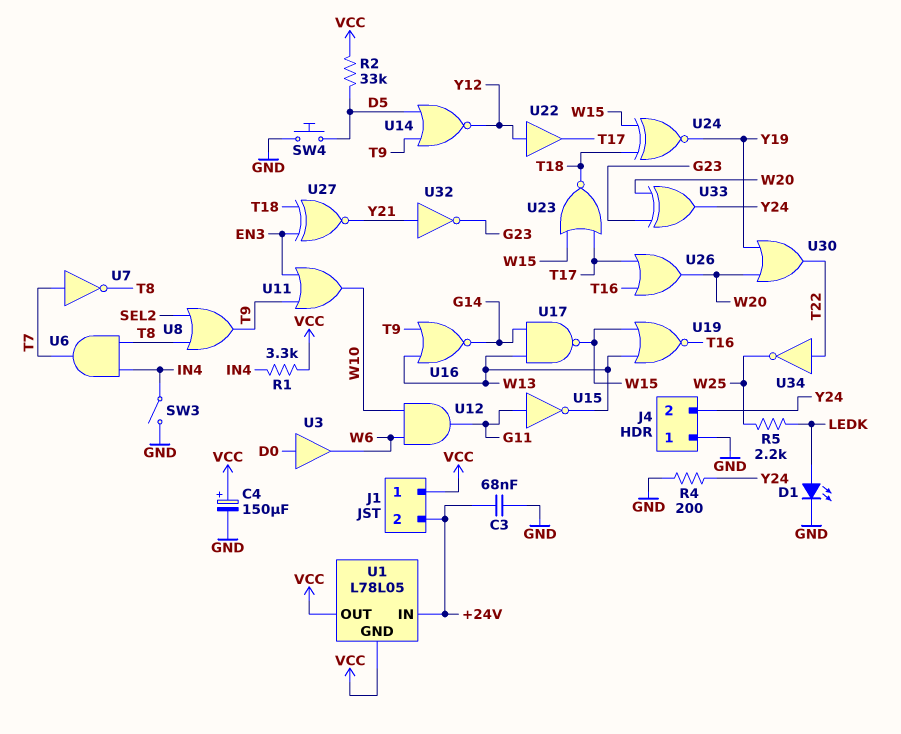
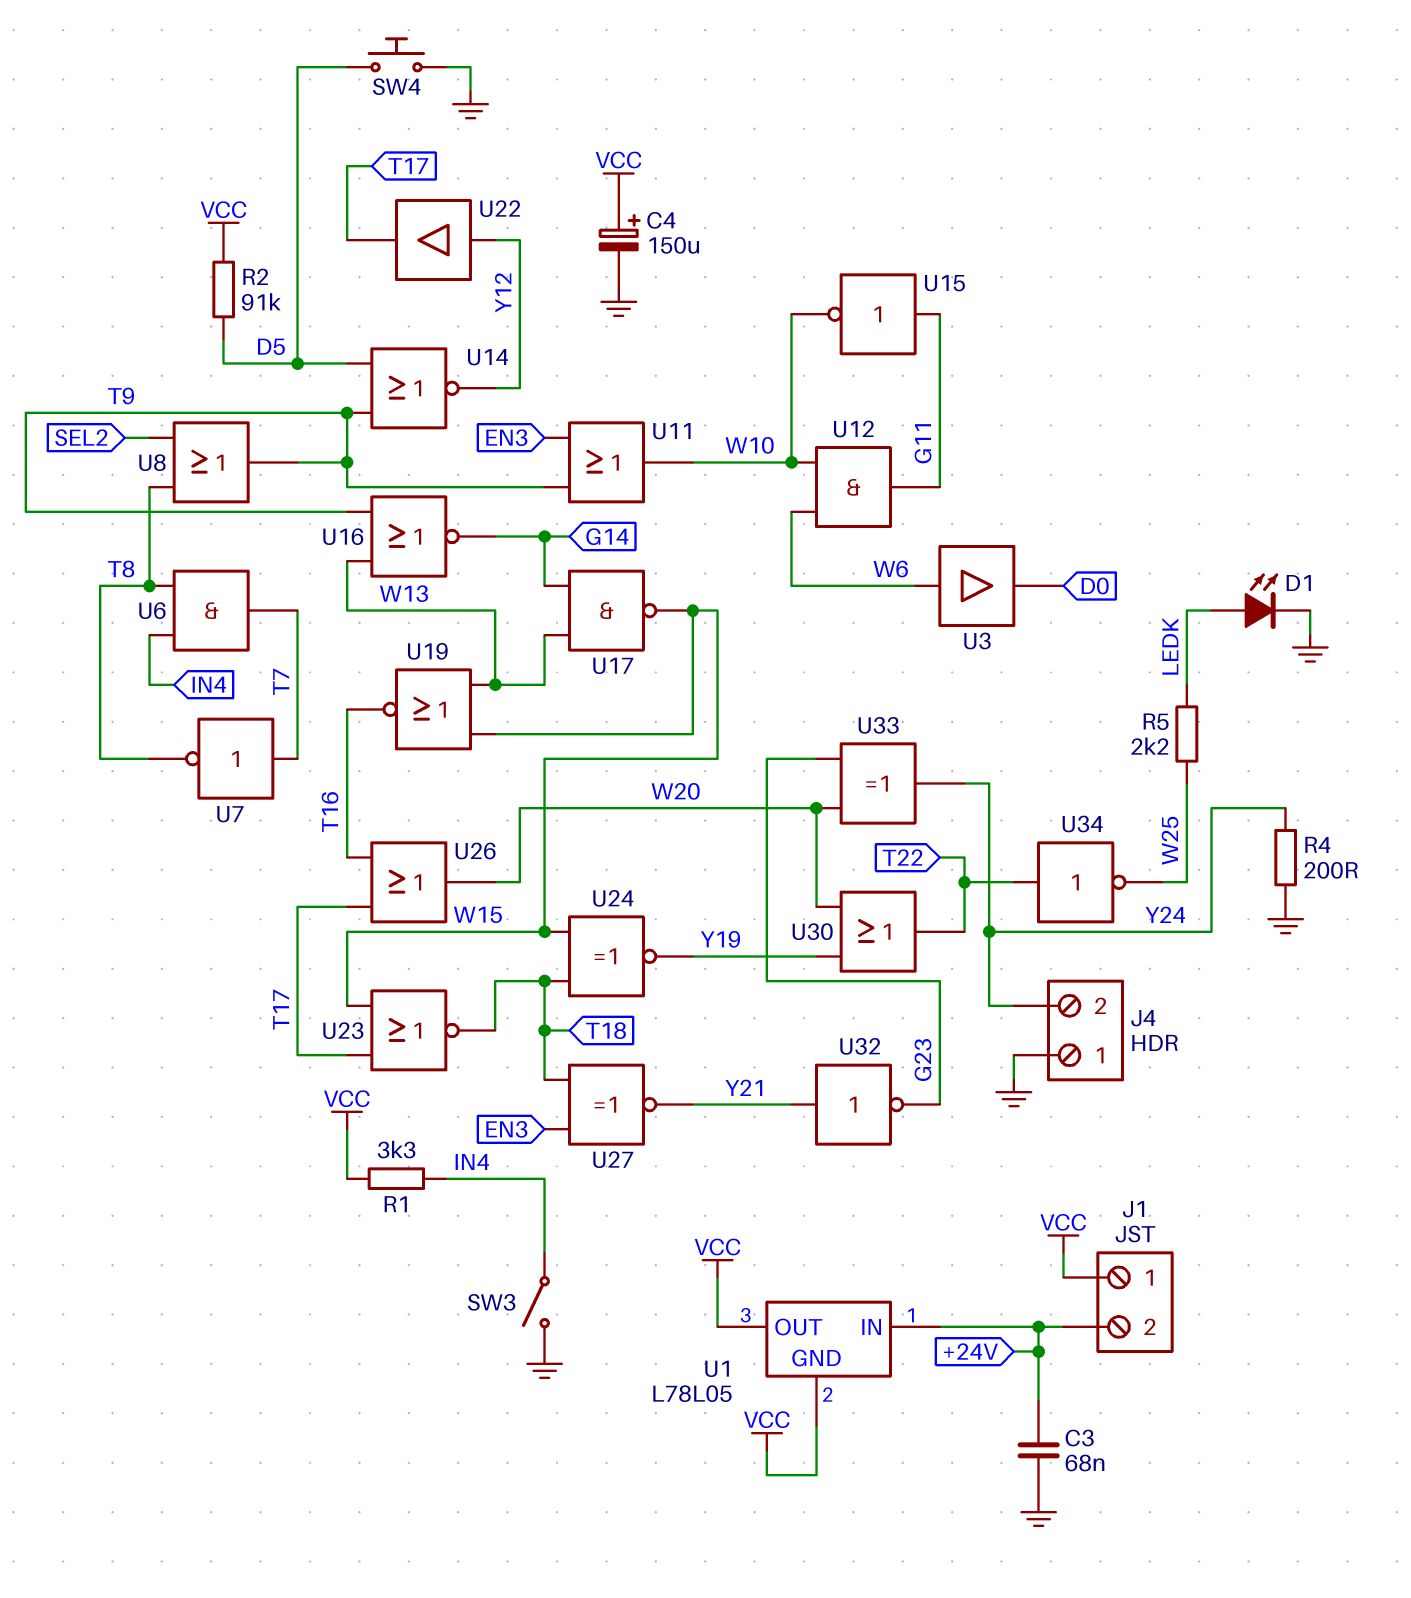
R2: 33k (D5, VCC) -> 91k (D5, VCC)
U3: buffer (in D0, out W6) -> buffer (in W6, out D0)
U15: NOT (in G11, out W13) -> NOT (in G11, out W10)

